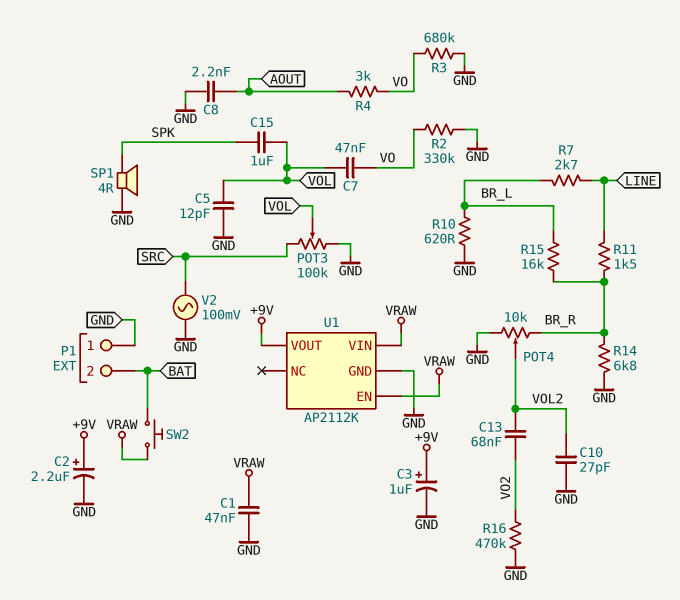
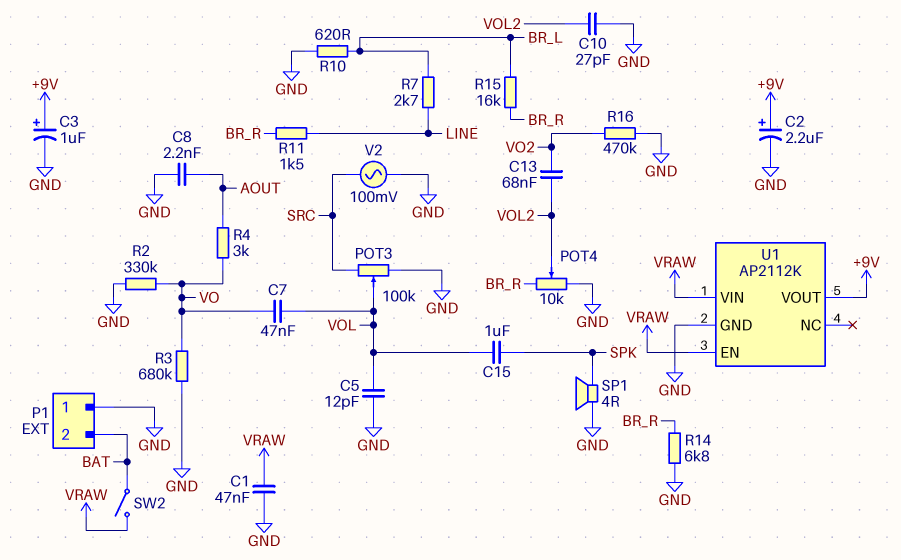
SW2: button (BAT, VRAW) -> switch (BAT, VRAW)

